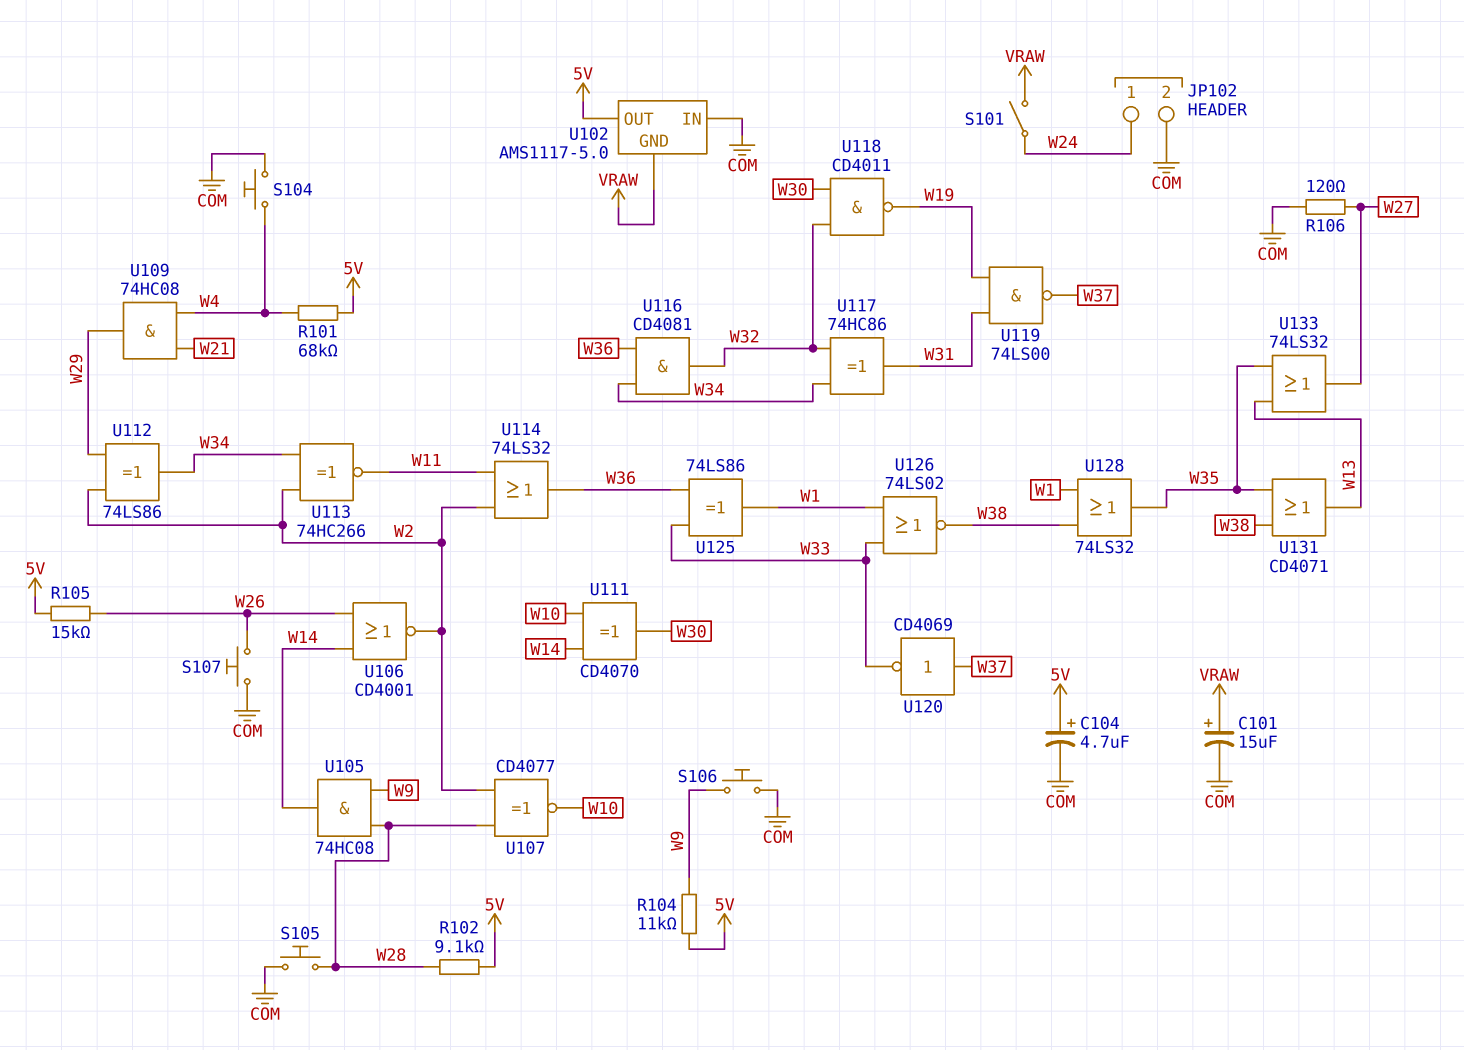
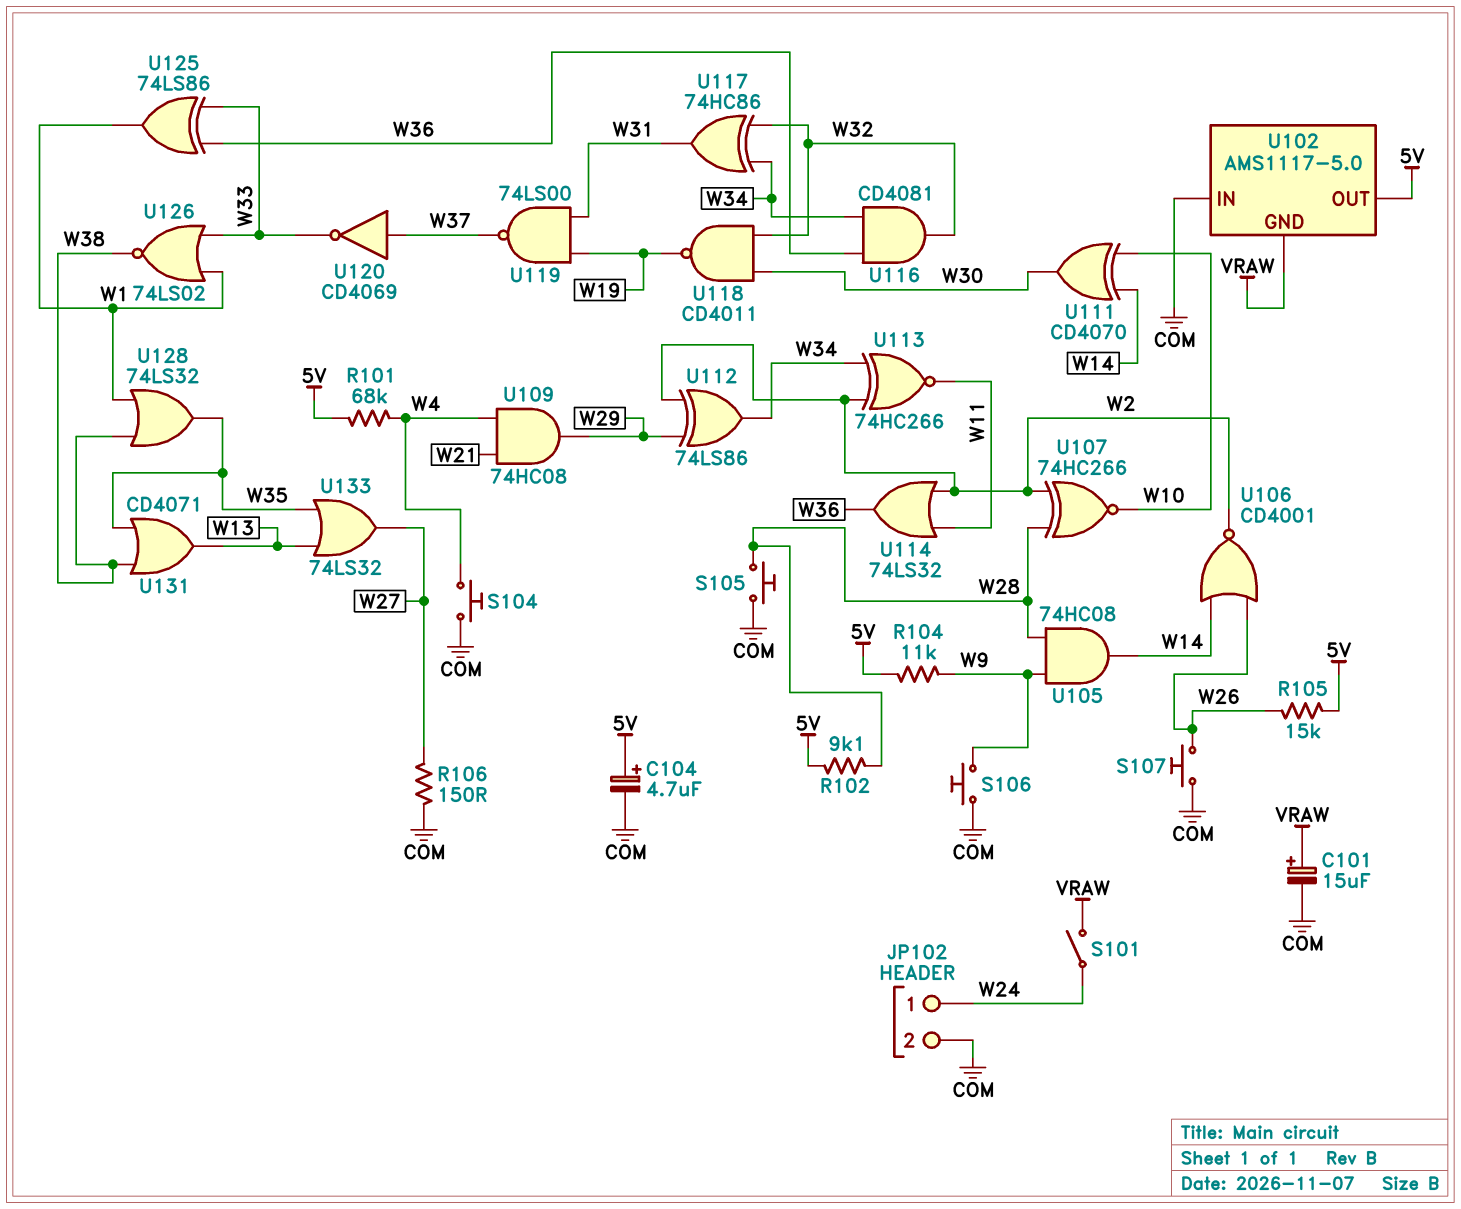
R106: 120 (COM, W27) -> 150 (COM, W27)
U107: XNOR CD4077 (in W2, in W28, out W10) -> XNOR 74HC266 (in W2, in W28, out W10)

